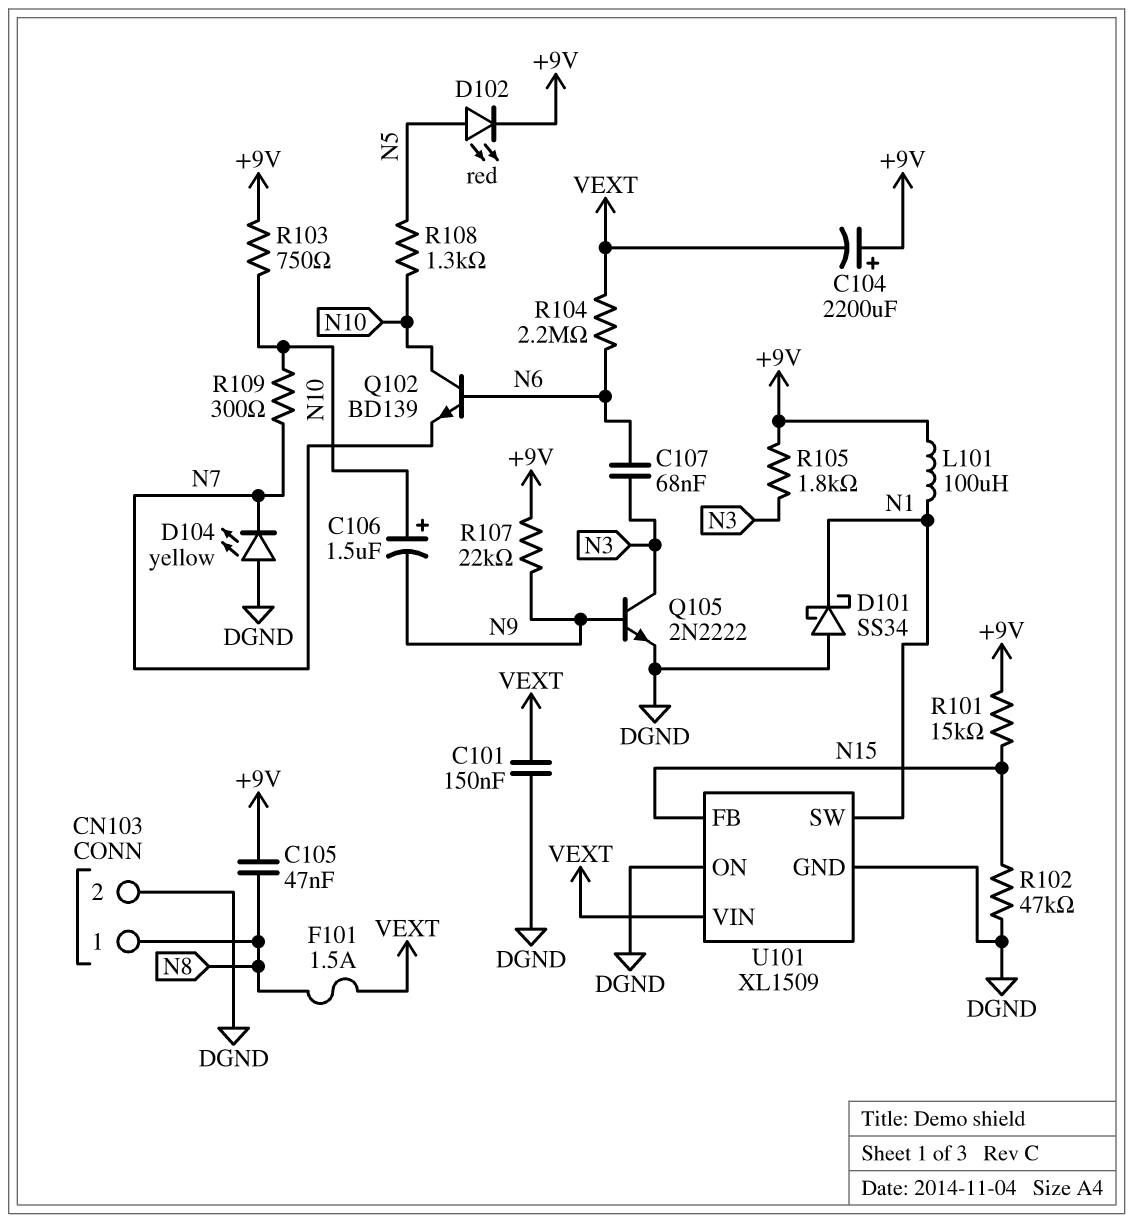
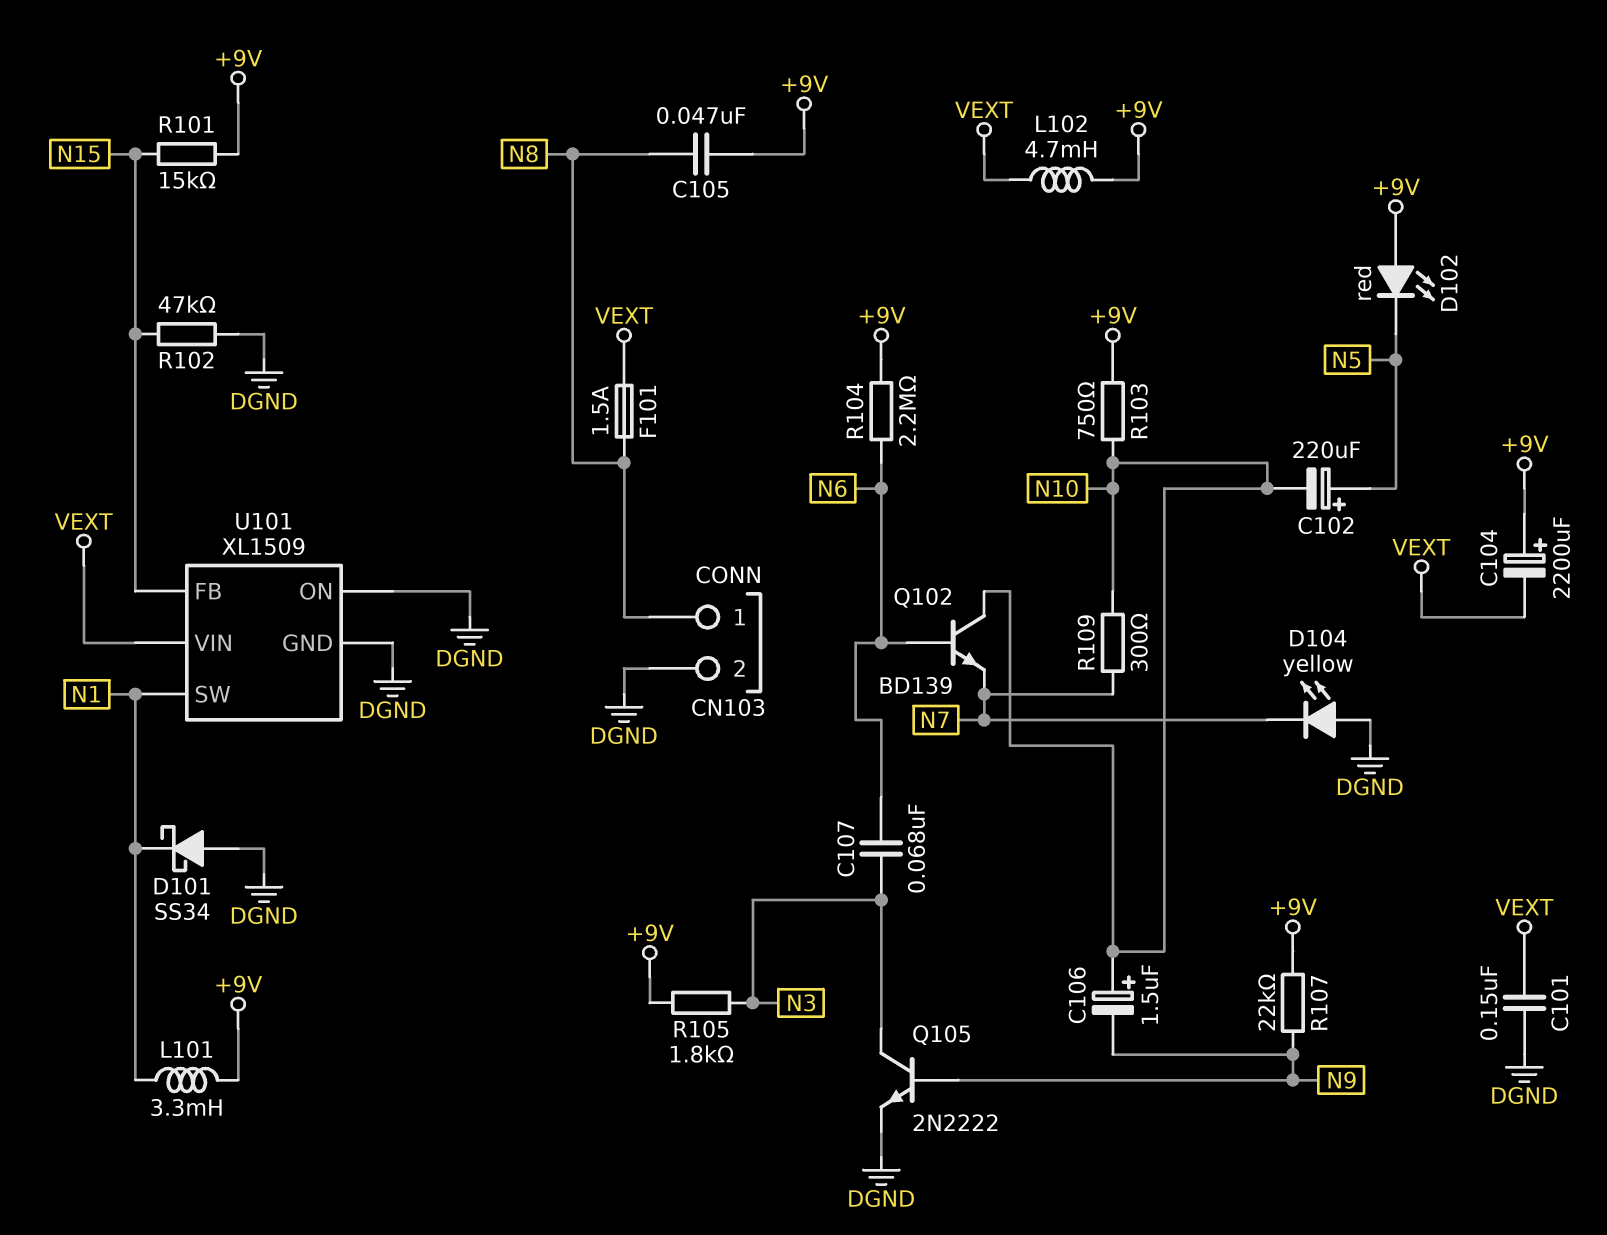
C102: none -> 220uF (plus N5, minus N10)
D102: LED red (A N5, K +9V) -> LED red (A +9V, K N5)
L101: 100uH (+9V, N1) -> 3.3mH (+9V, N1)
L102: none -> 4.7mH (+9V, VEXT)
R104: 2.2M (N6, VEXT) -> 2.2M (+9V, N6)
R108: 1.3k (N5, N10) -> none

